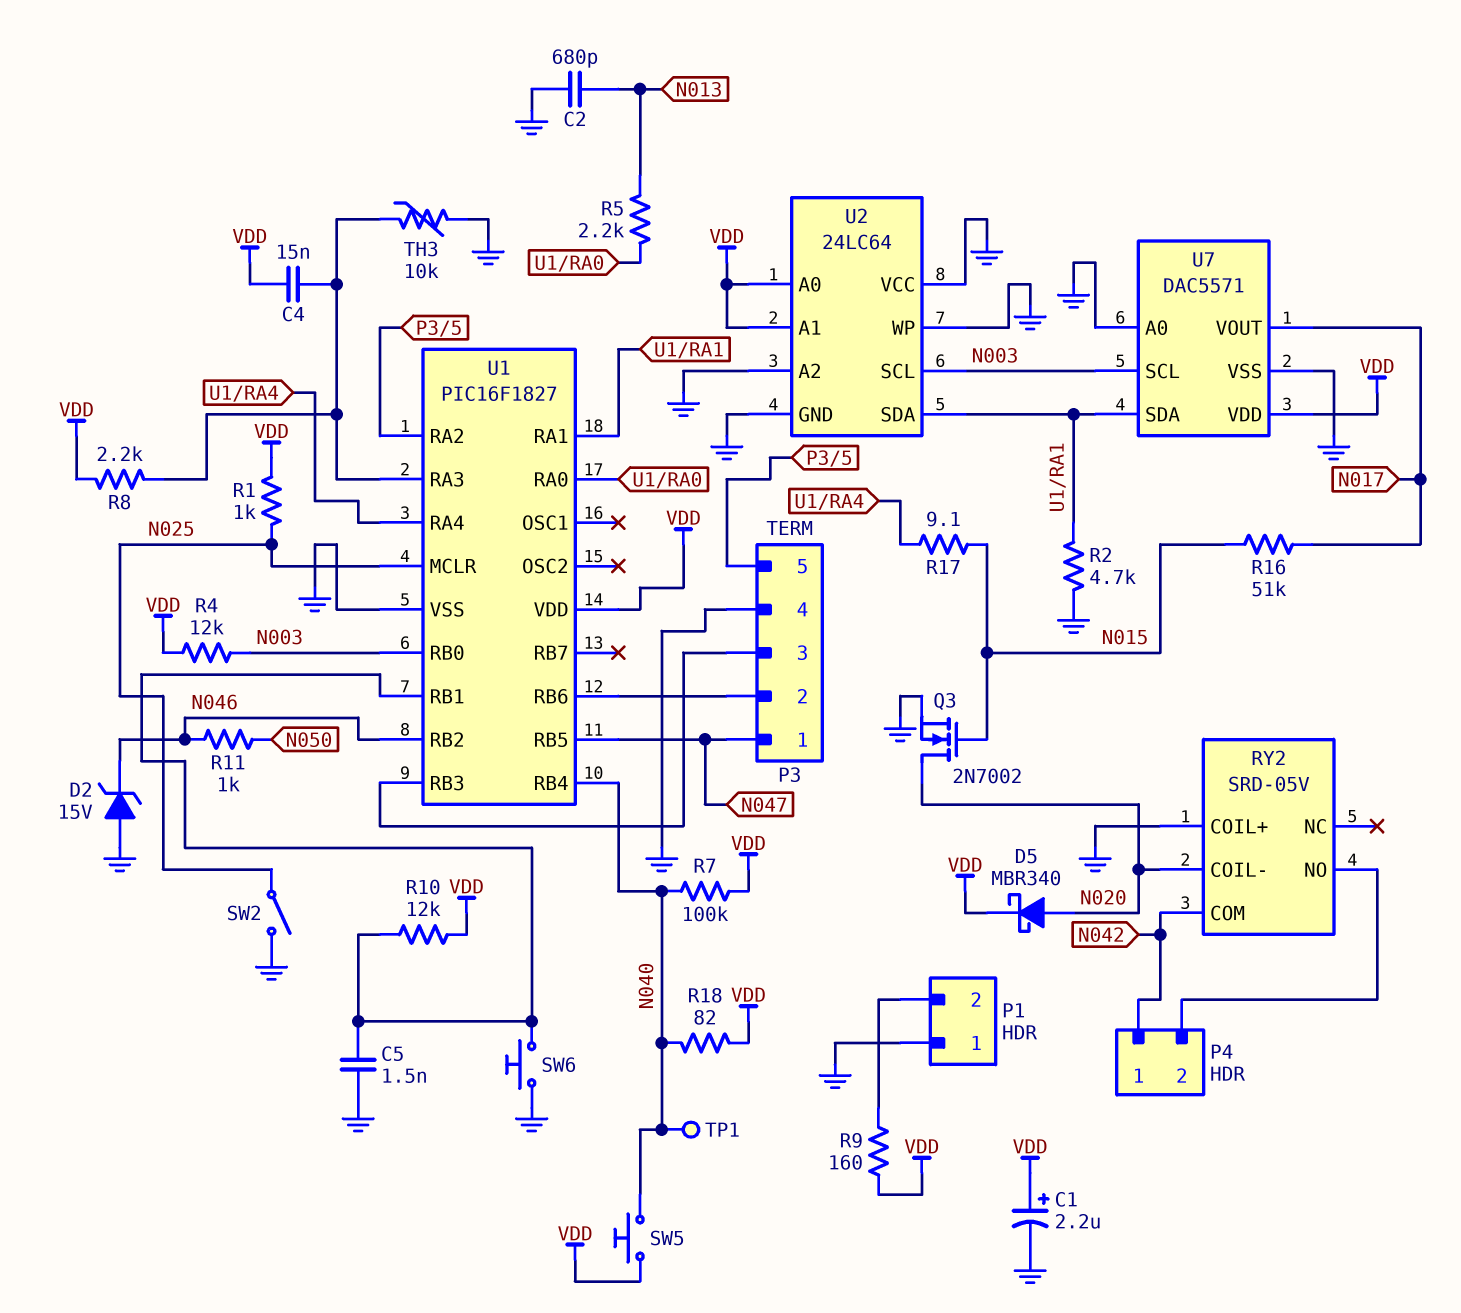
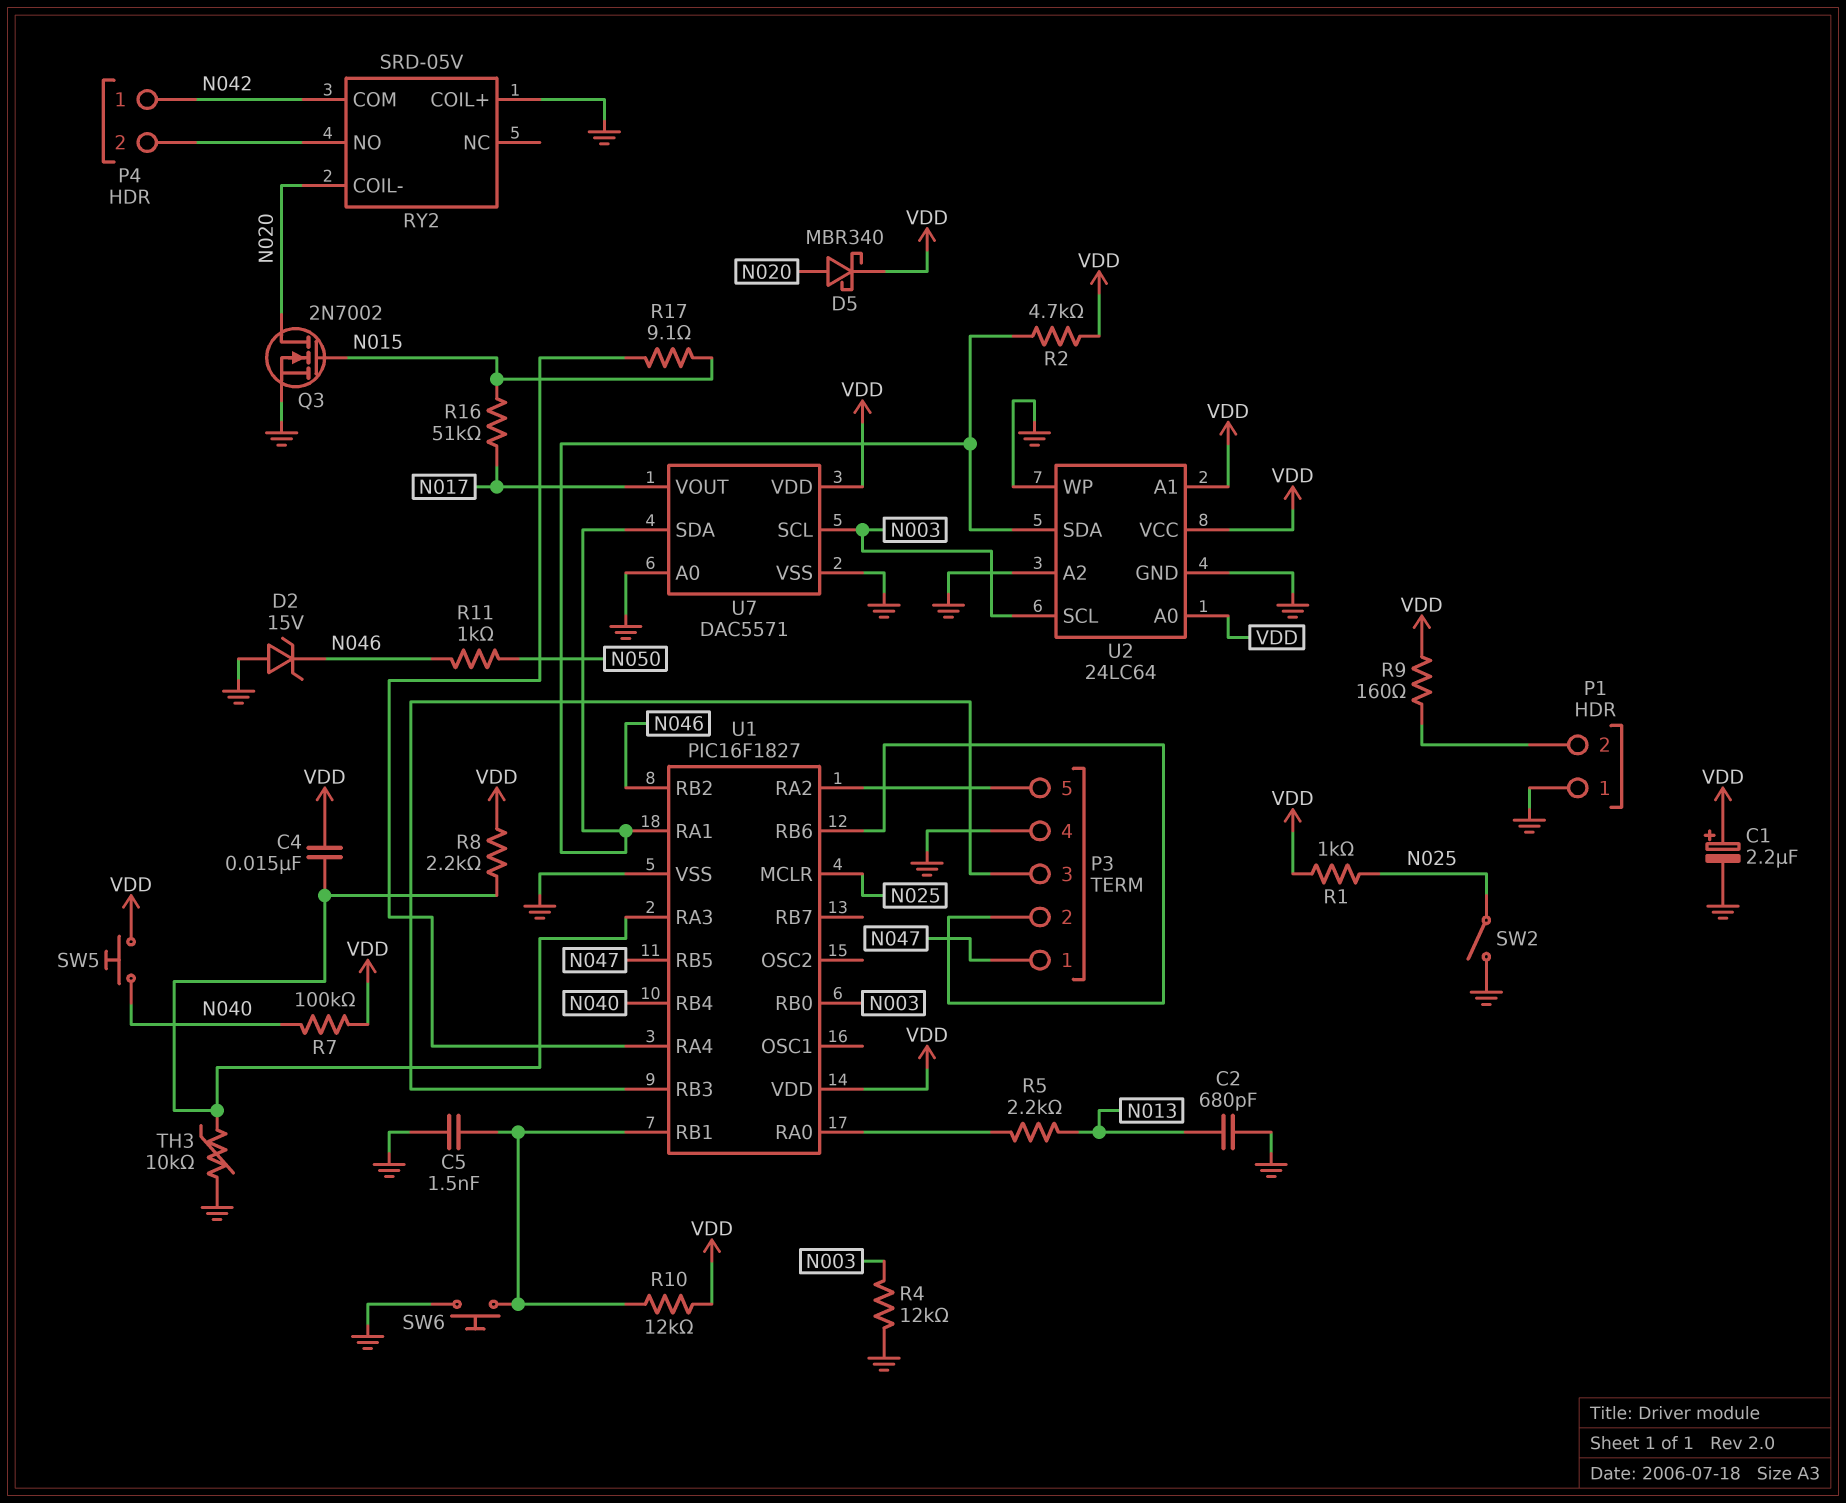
R2: 4.7k (GND, U1/RA1) -> 4.7k (U1/RA1, VDD)
R4: 12k (N003, VDD) -> 12k (GND, N003)
R18: 82 (N040, VDD) -> none
TP1: test point (N040) -> none
U2 pin VCC: GND -> VDD

